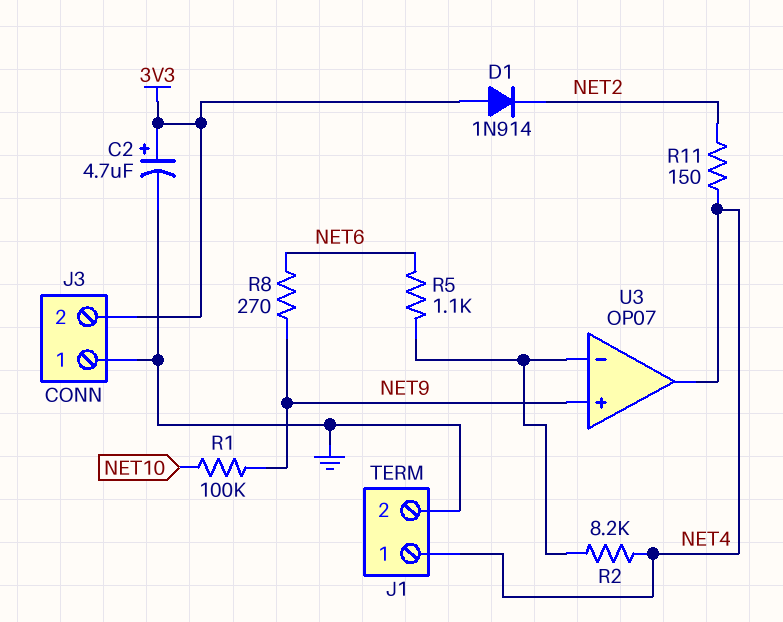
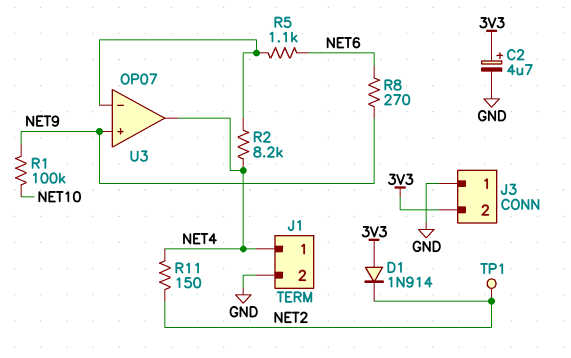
TP1: none -> test point (NET2)

